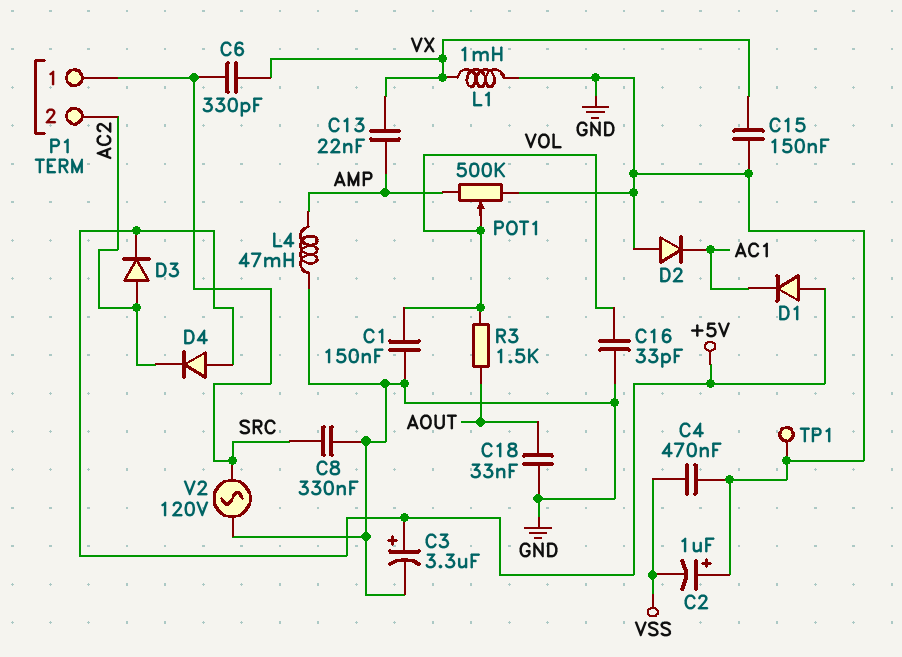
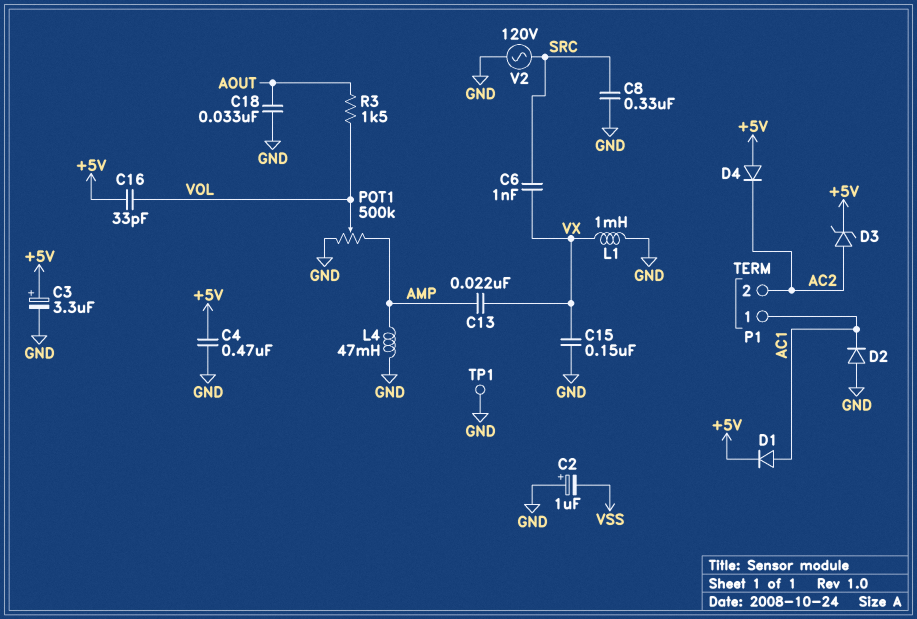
C1: 150nF (GND, VOL) -> none
C4: 470nF (GND, VSS) -> 470nF (+5V, GND)
C6: 330pF (SRC, VX) -> 1nF (SRC, VX)
C16: 33pF (GND, VOL) -> 33pF (+5V, VOL)
D1: diode (A +5V, K AC1) -> diode (A AC1, K +5V)
D3: diode (A AC2, K +5V) -> zener (A AC2, K +5V)
P1 pin 1: SRC -> AC1

